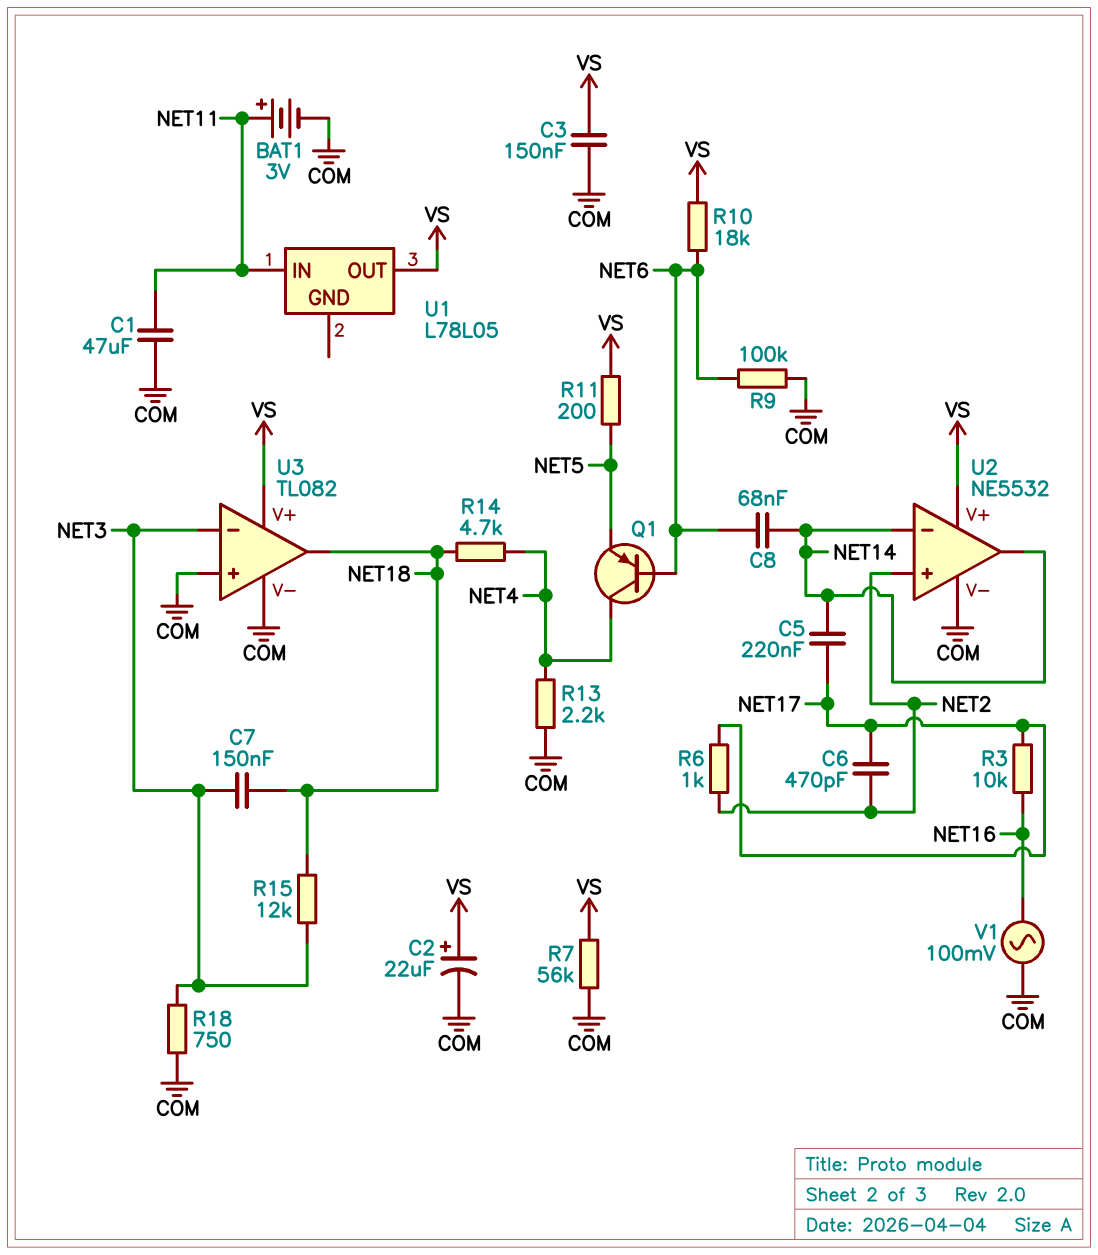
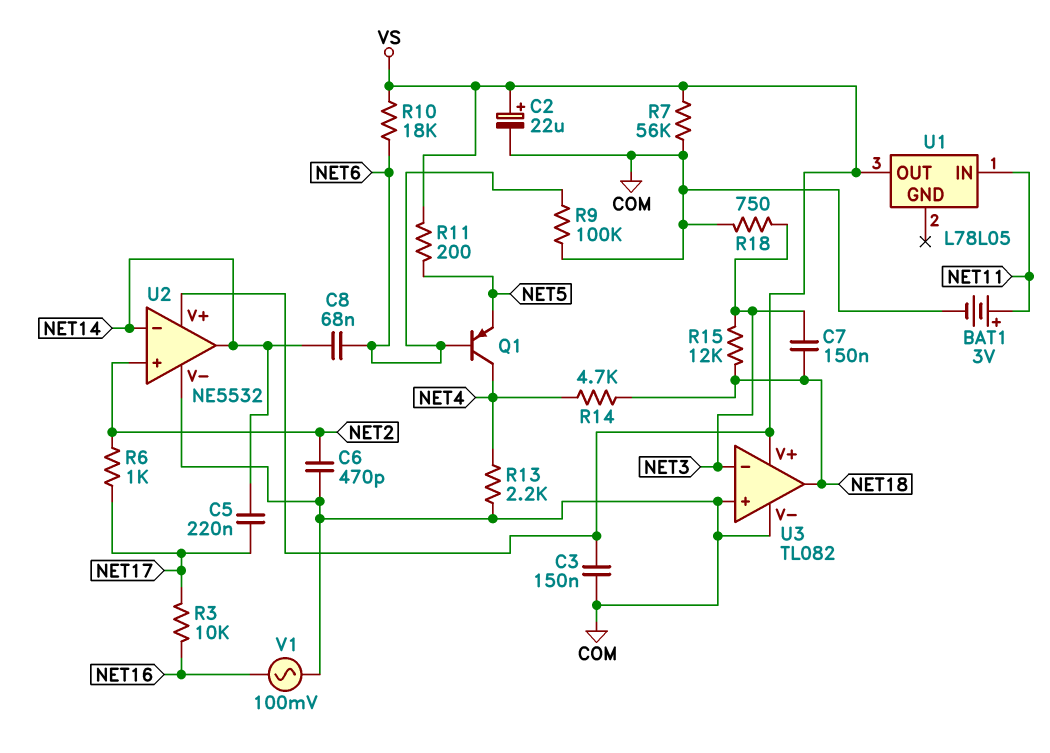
C1: 47uF (COM, NET11) -> none
C6: 470pF (NET2, NET17) -> 470pF (COM, NET2)

